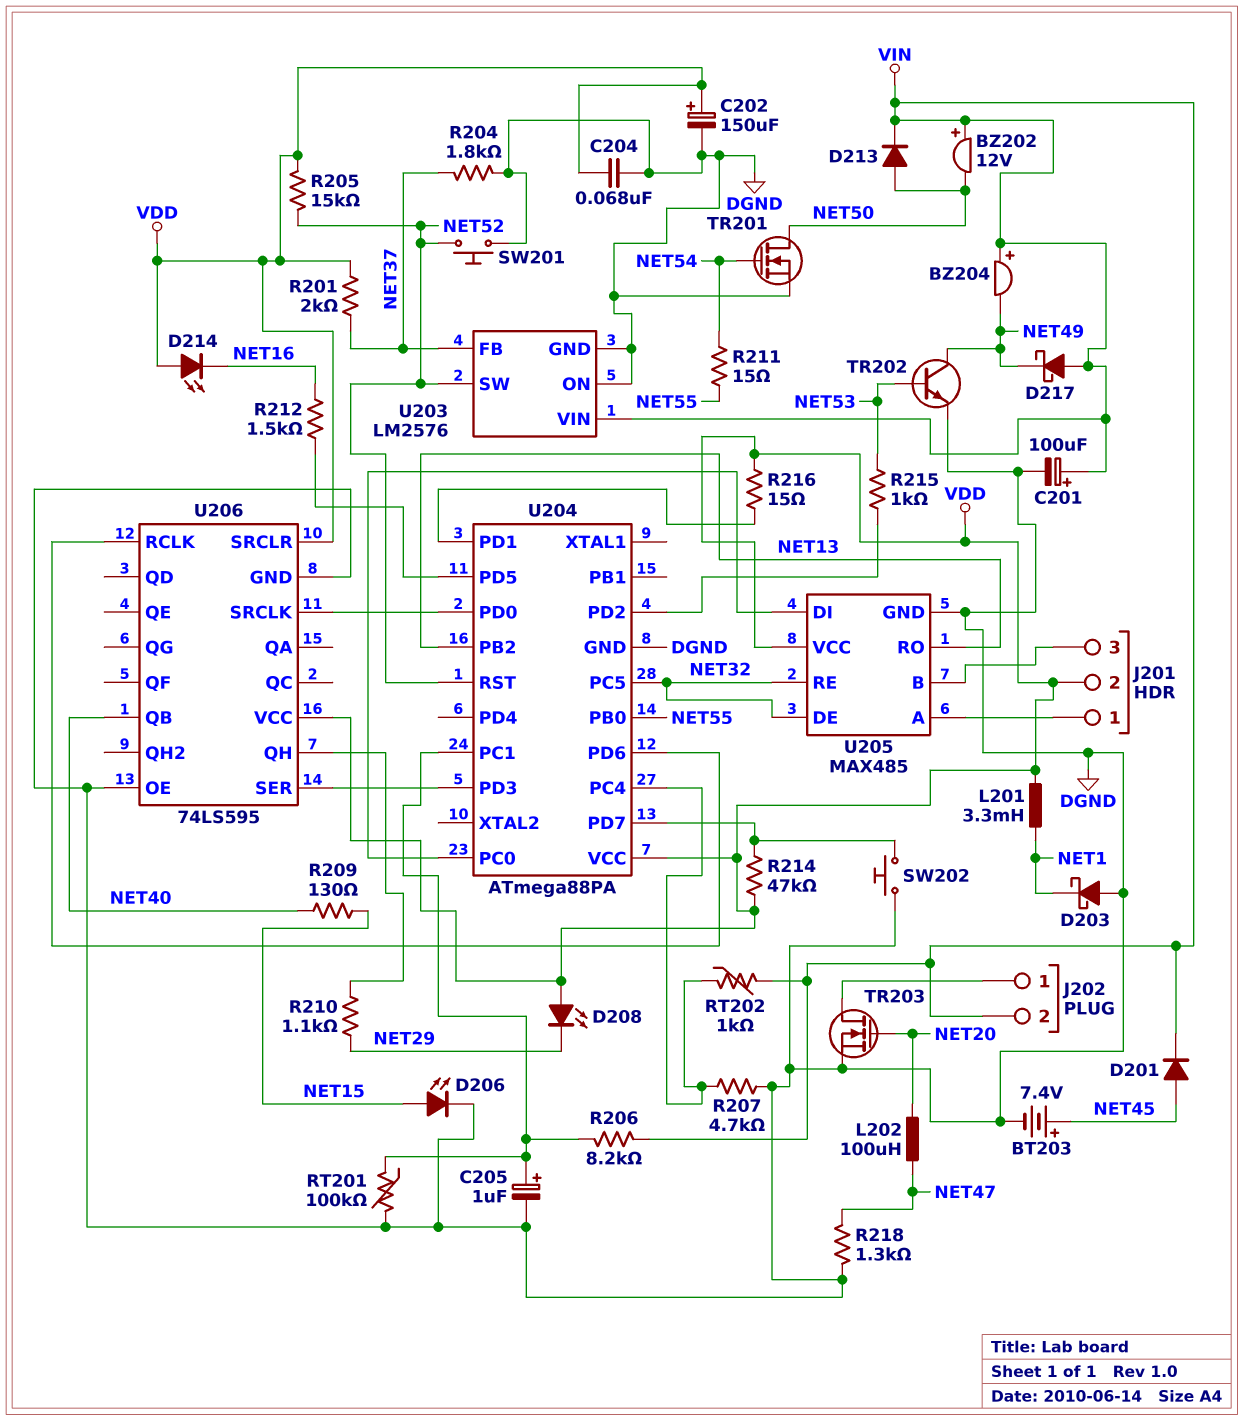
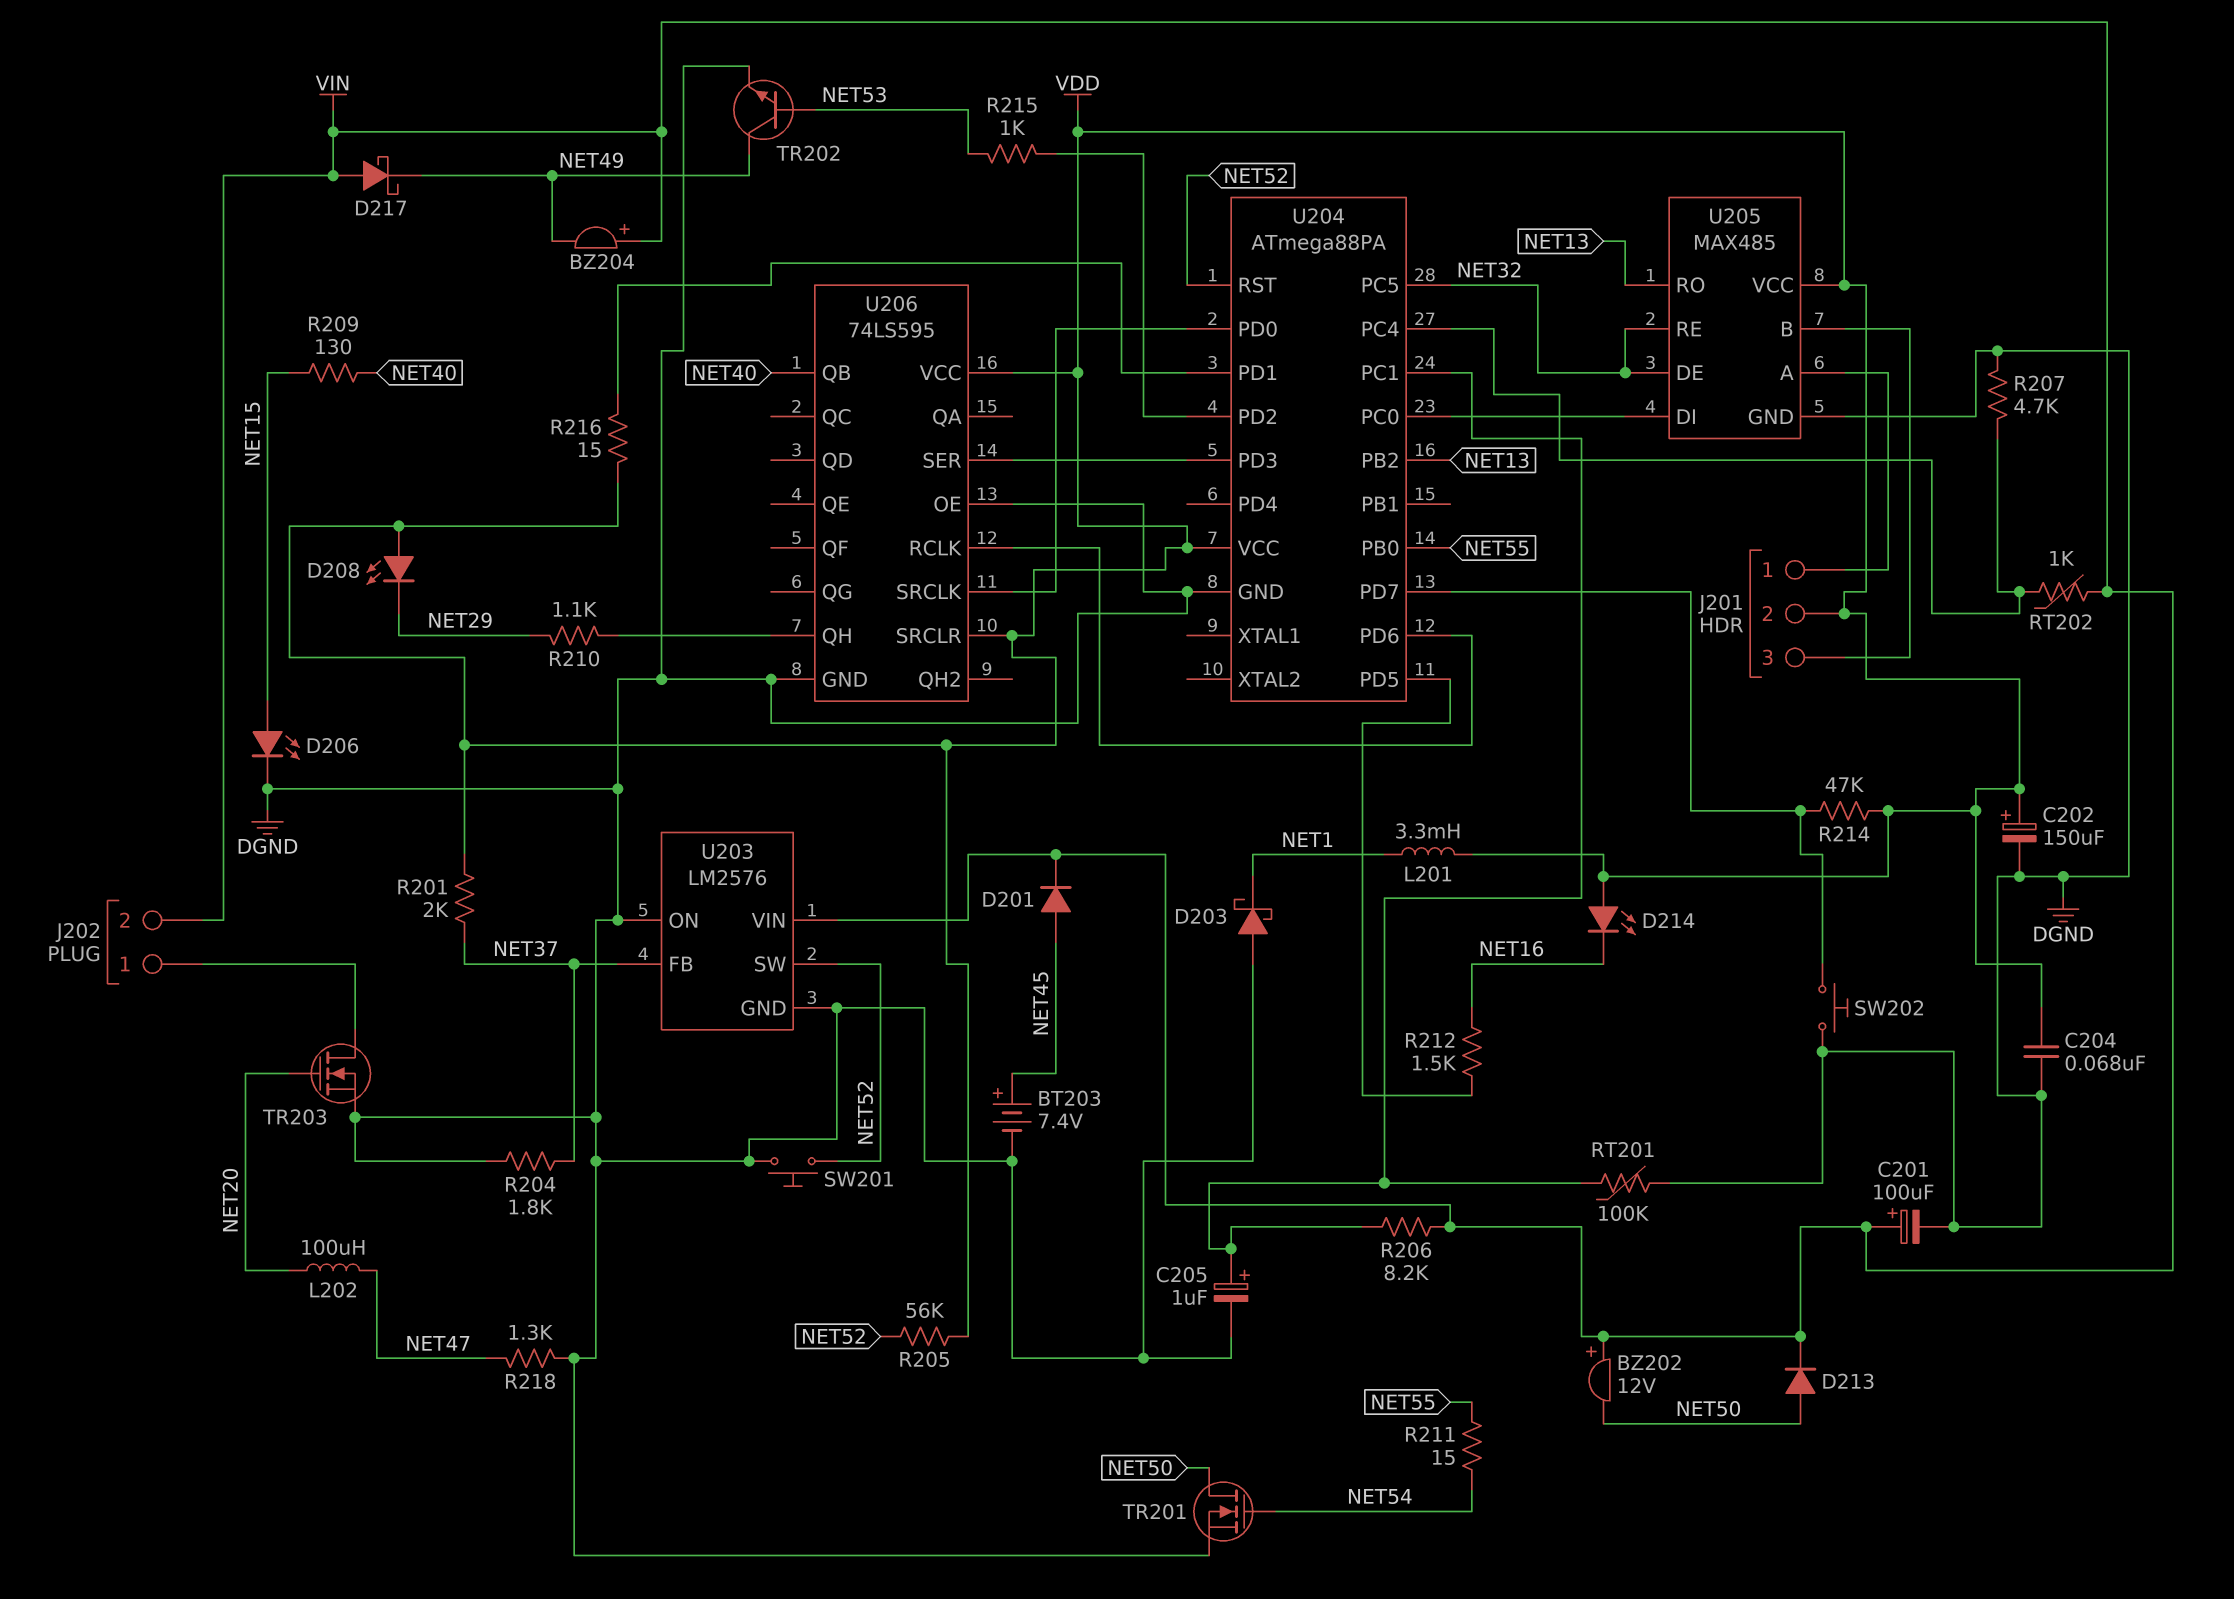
R205: 15k (NET52, VDD) -> 56k (NET52, VDD)

